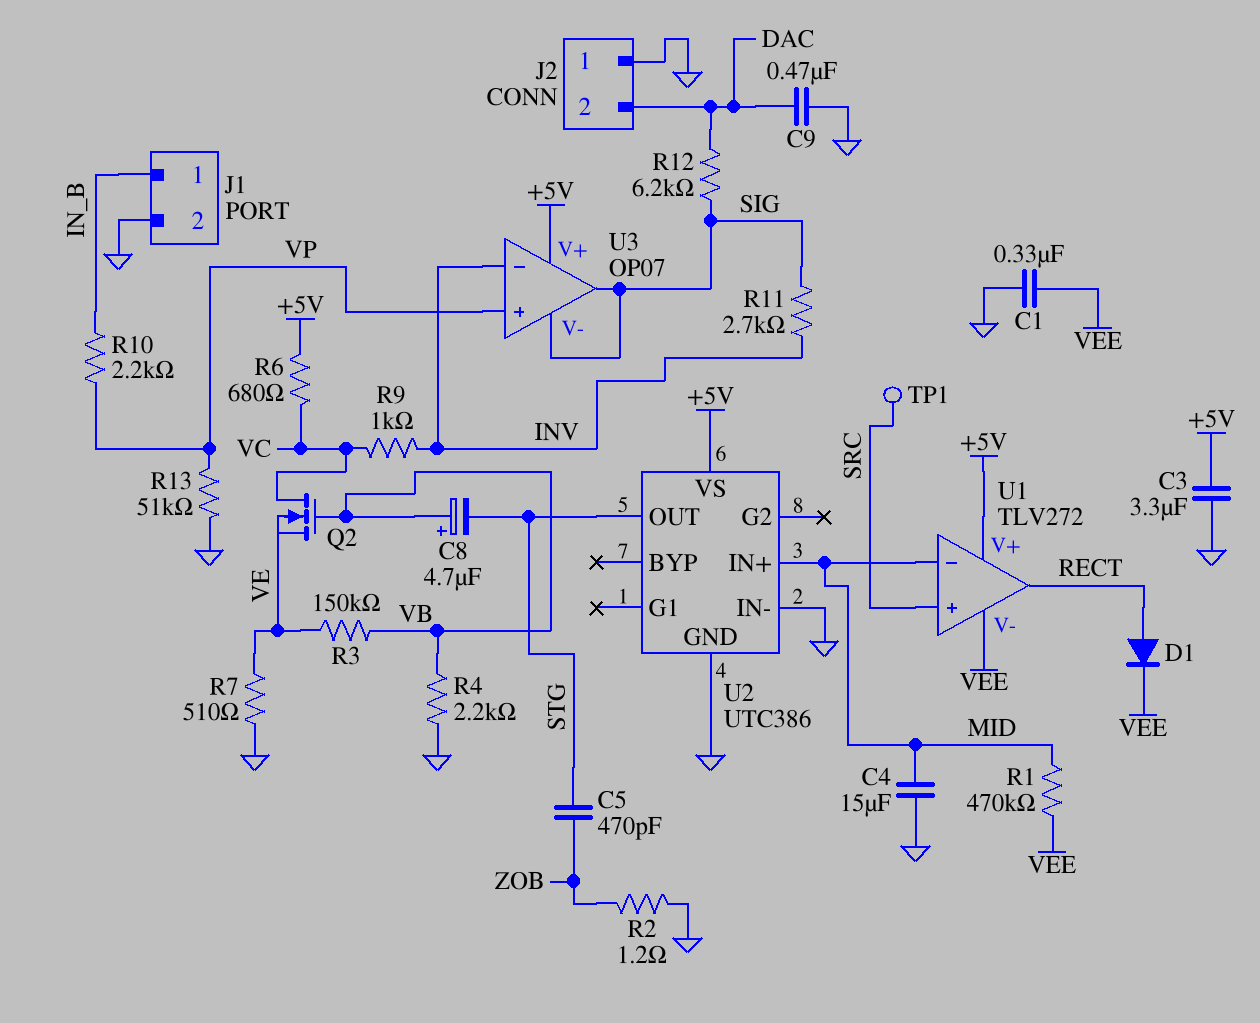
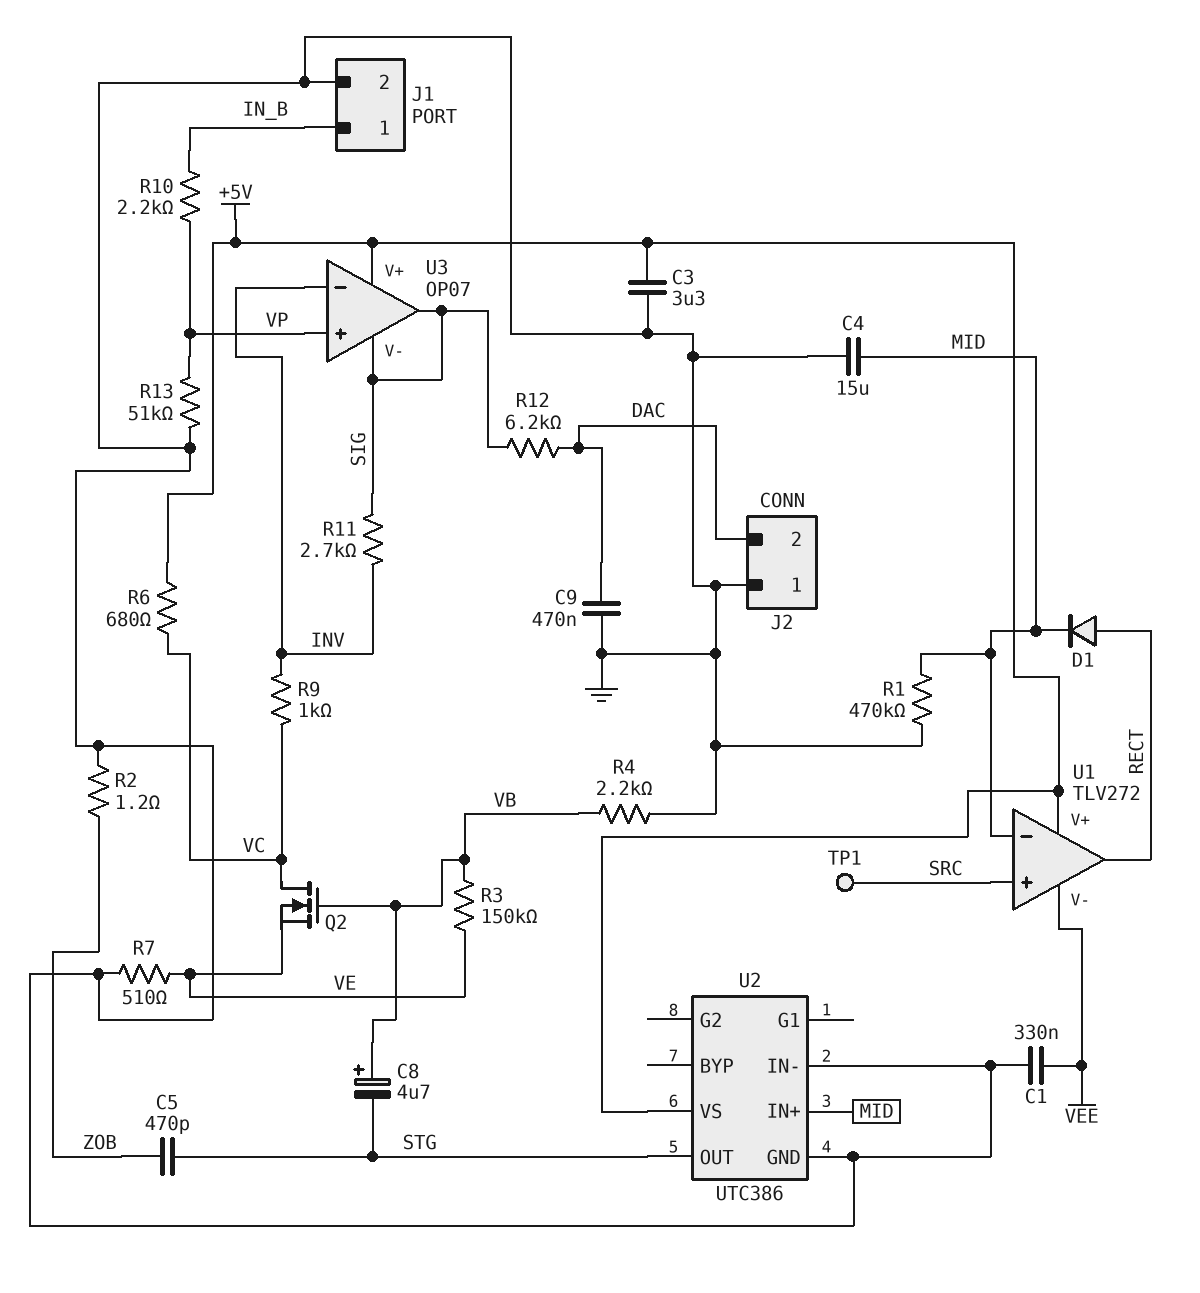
D1: diode (A RECT, K VEE) -> diode (A RECT, K MID)
R1: 470k (MID, VEE) -> 470k (GND, MID)

